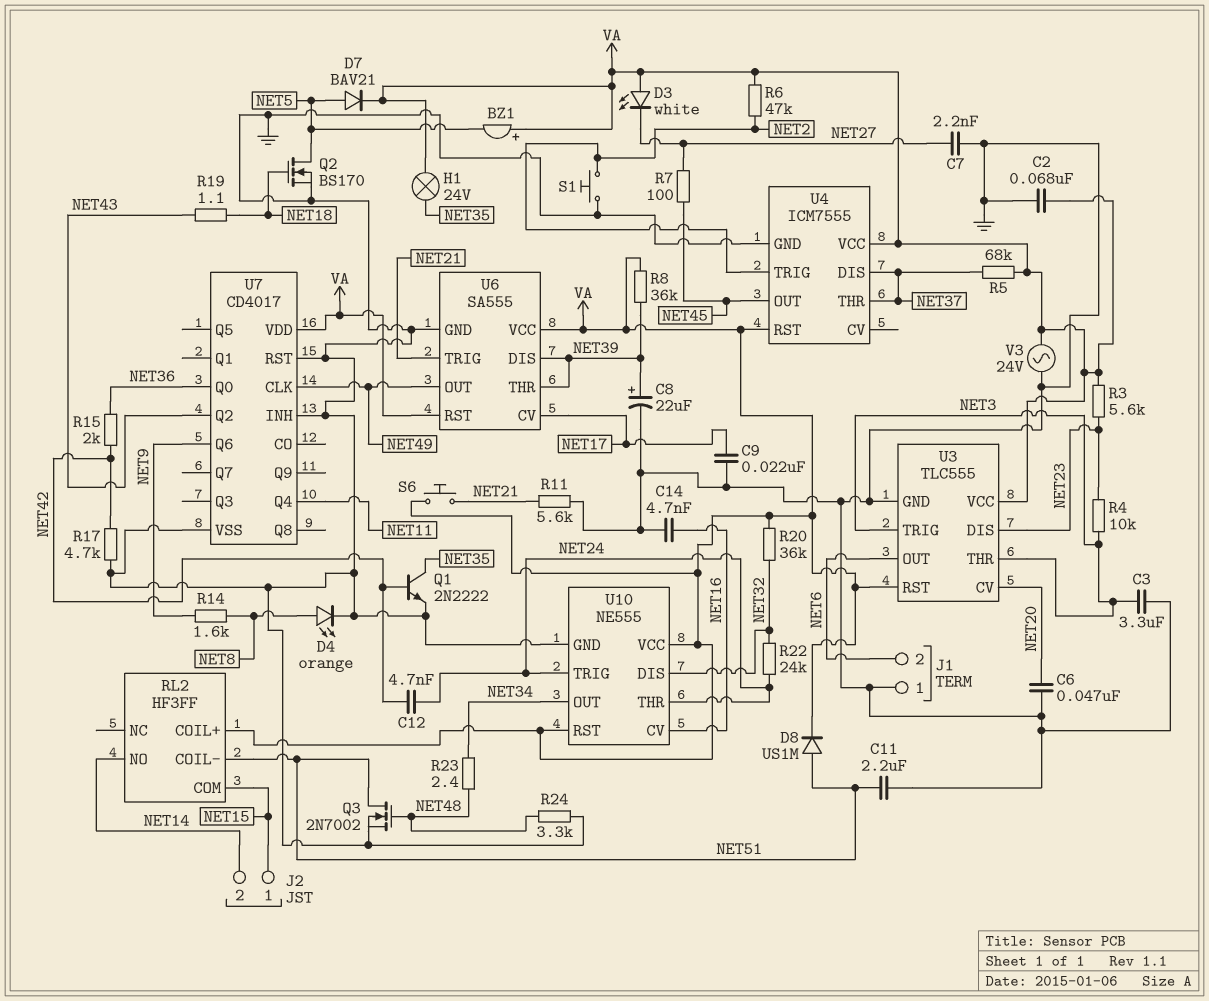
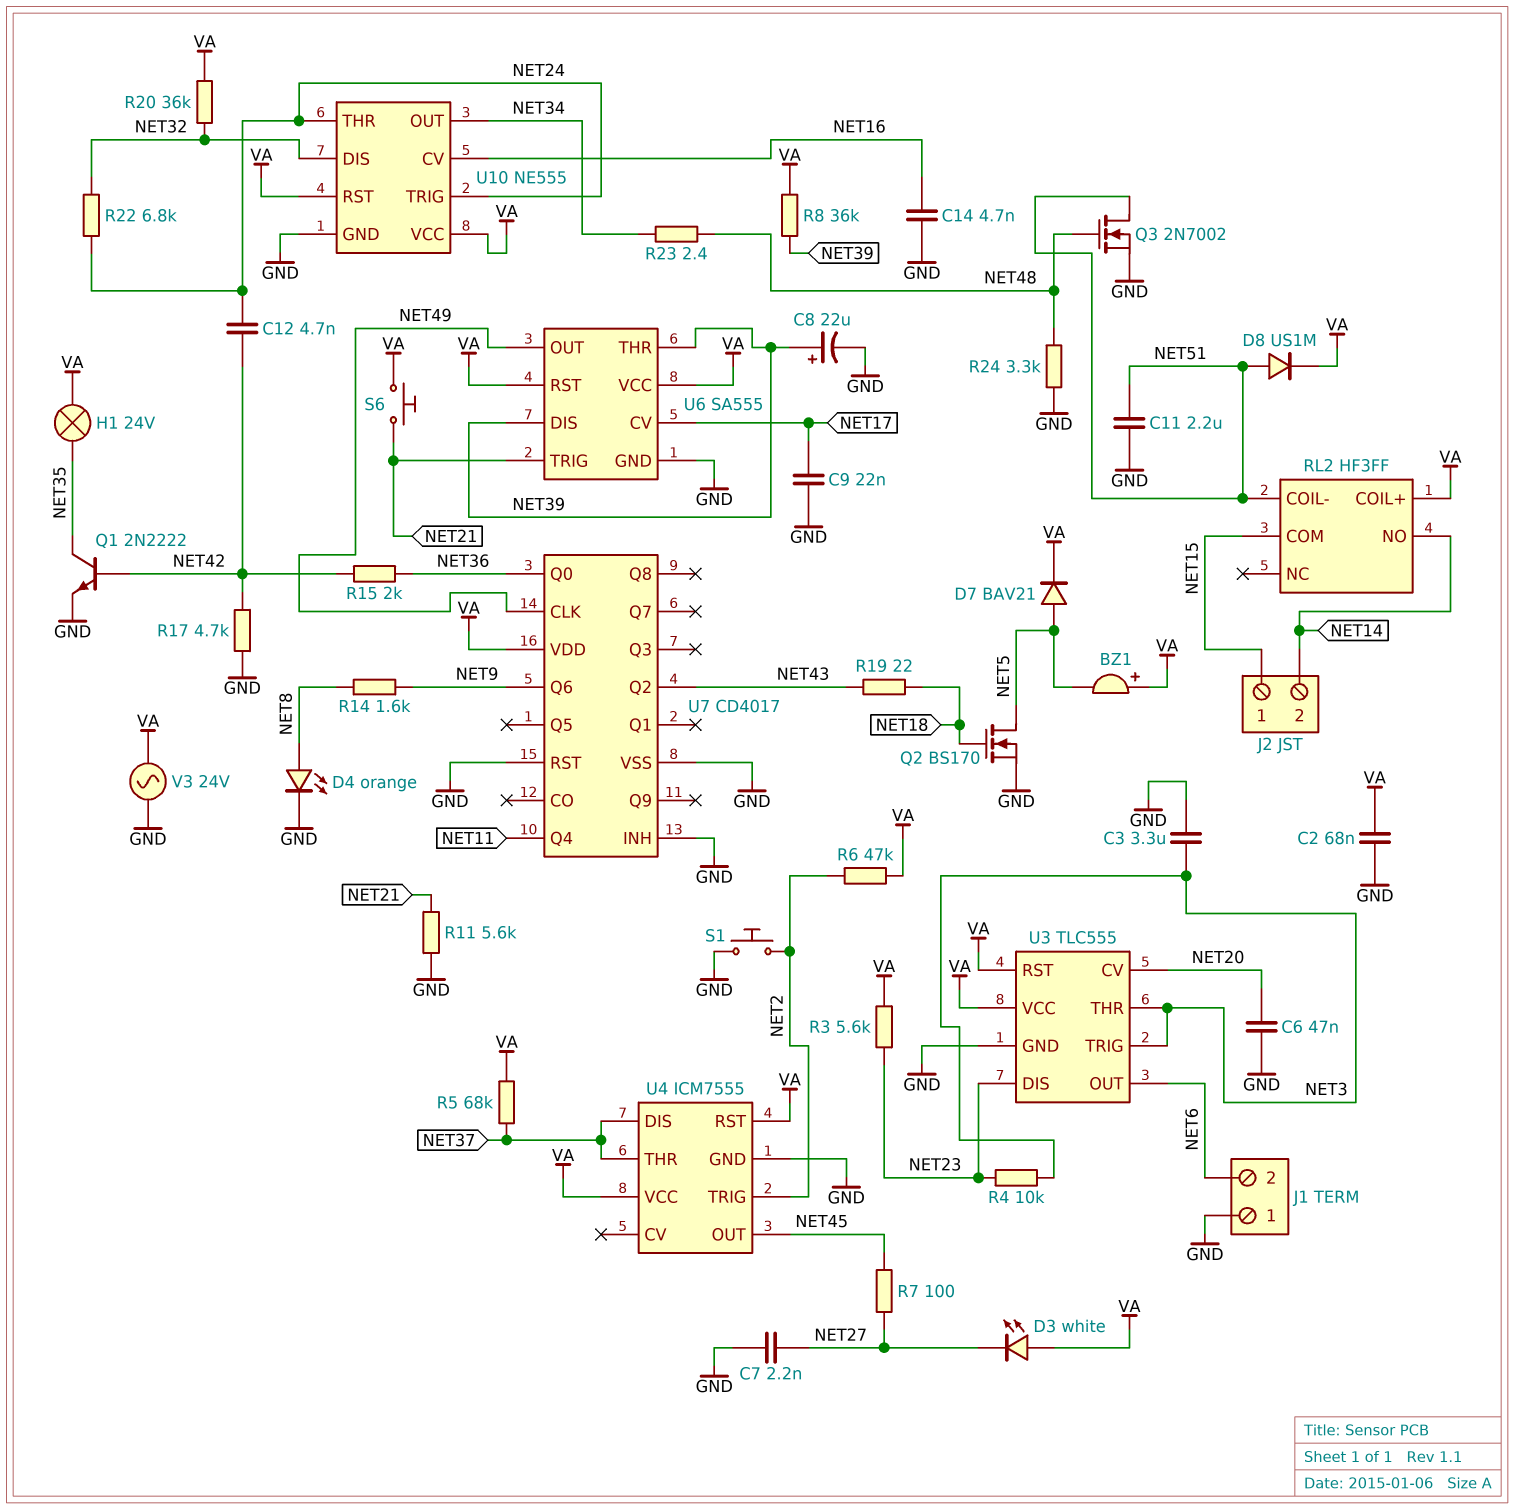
R19: 1.1 (NET18, NET43) -> 22 (NET18, NET43)
R22: 24k (NET24, NET32) -> 6.8k (NET24, NET32)

